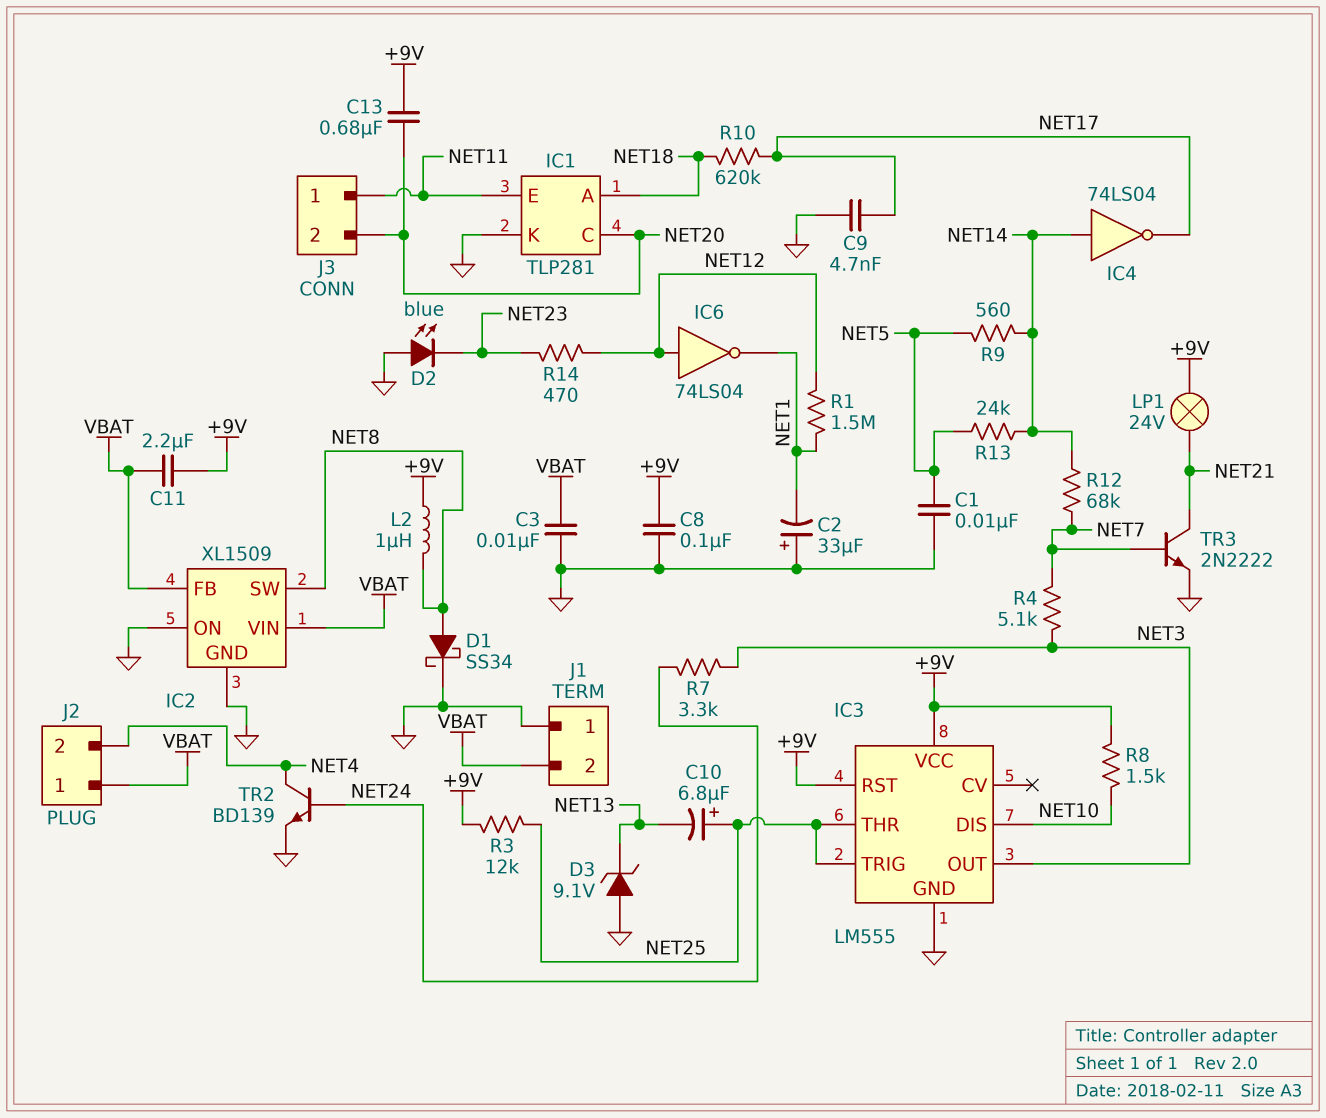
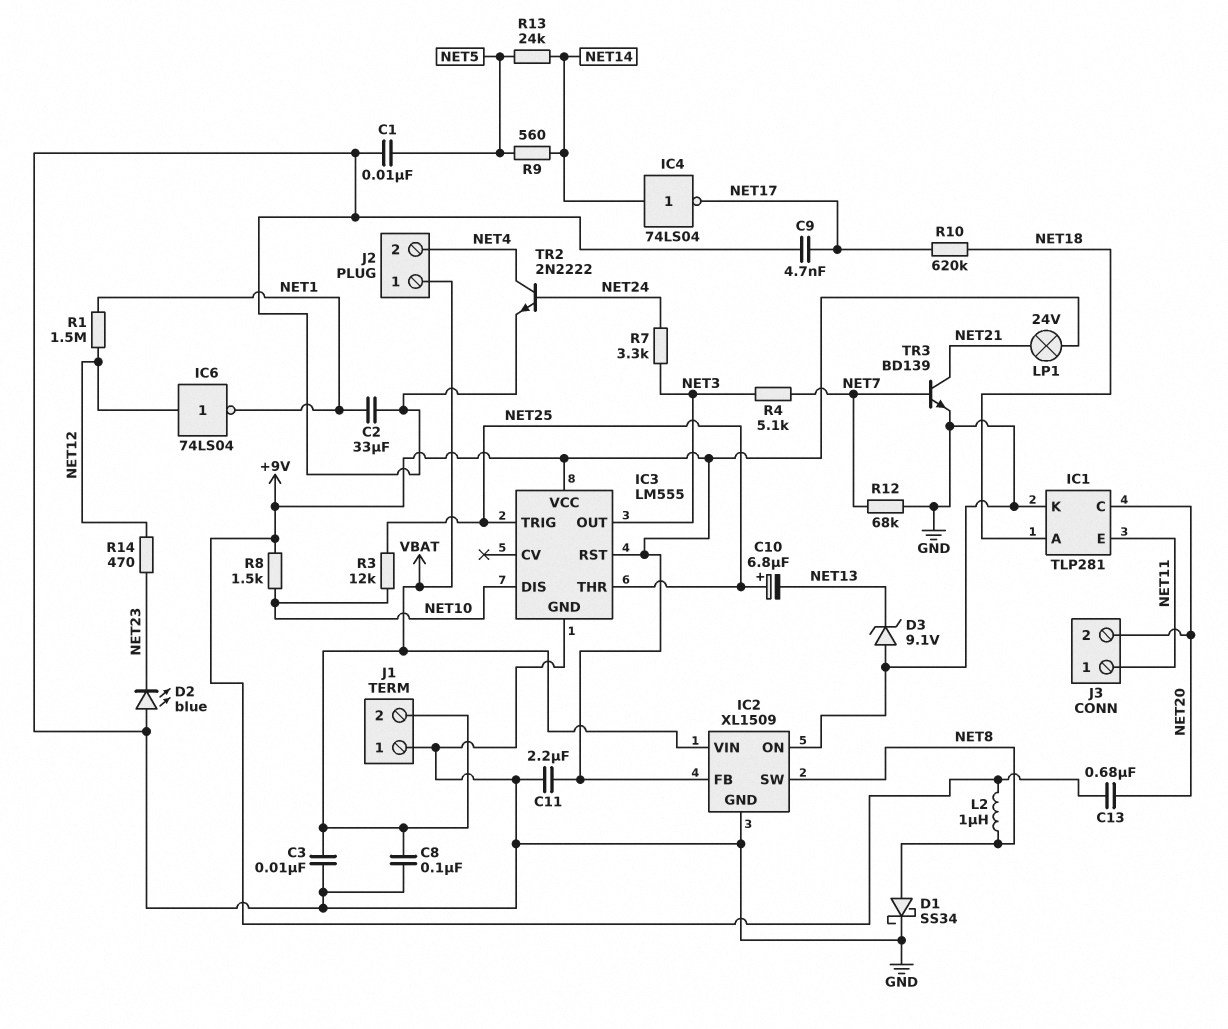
C2: 33uF (plus GND, minus NET1) -> 33uF (GND, NET1)
C8: 100nF (+9V, GND) -> 100nF (GND, VBAT)
C11: 2.2uF (+9V, VBAT) -> 2.2uF (+9V, GND)
IC2 pin FB: VBAT -> +9V
R3: 12k (+9V, NET25) -> 12k (NET10, NET25)
R12: 68k (NET7, NET14) -> 68k (GND, NET7)
TR2: NPN BD139 (B NET24, C NET4, E GND) -> NPN 2N2222 (B NET24, C NET4, E GND)
TR3: NPN 2N2222 (B NET7, C NET21, E GND) -> NPN BD139 (B NET7, C NET21, E GND)

